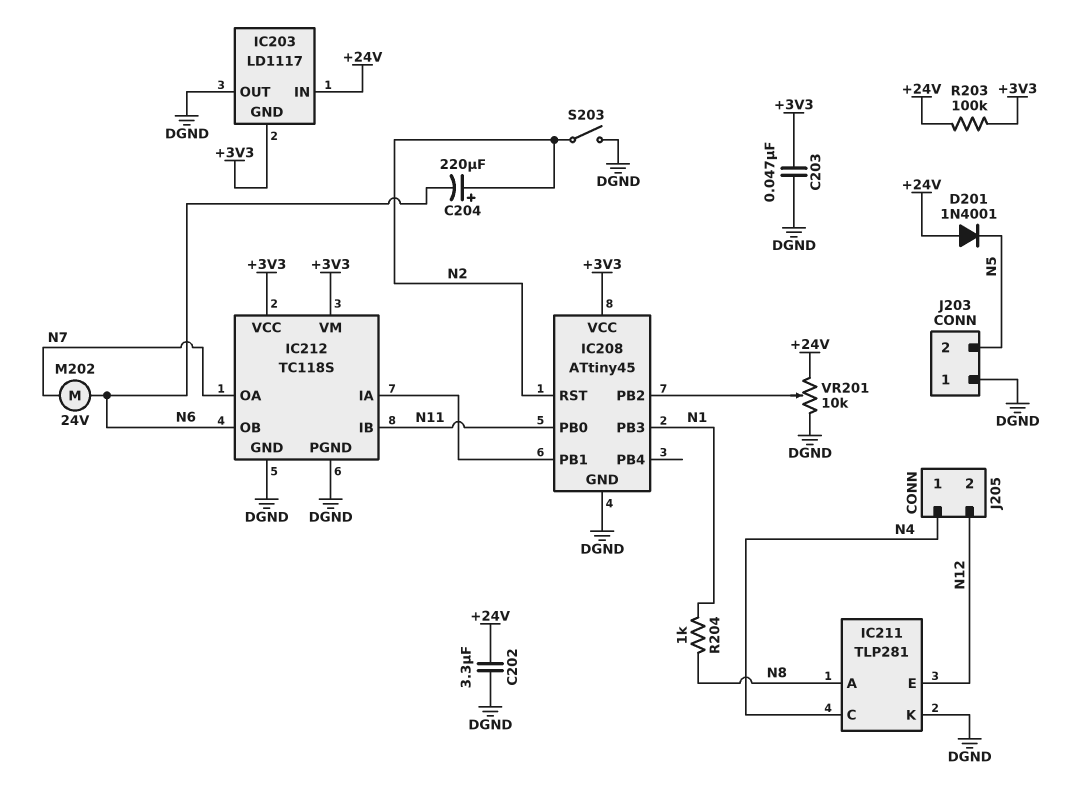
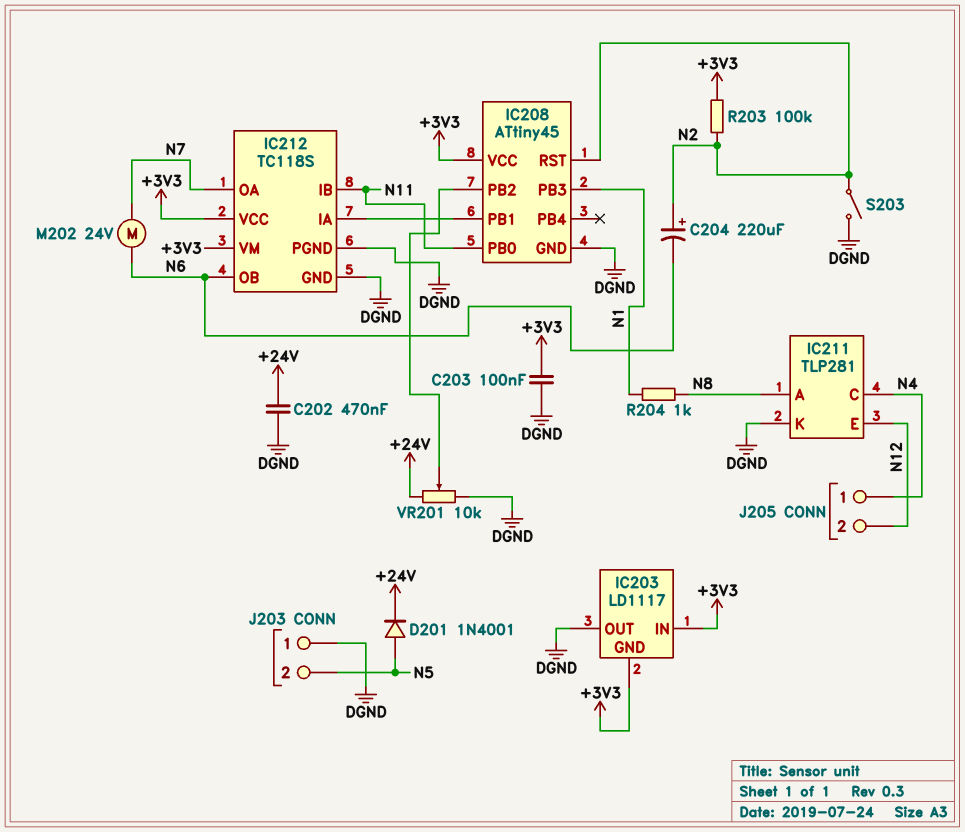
C202: 3.3uF (+24V, DGND) -> 470nF (+24V, DGND)
C203: 47nF (+3V3, DGND) -> 100nF (+3V3, DGND)
D201: diode 1N4001 (A +24V, K N5) -> diode 1N4001 (A N5, K +24V)
IC203 pin IN: +24V -> +3V3
R203: 100k (+3V3, +24V) -> 100k (+3V3, N2)

